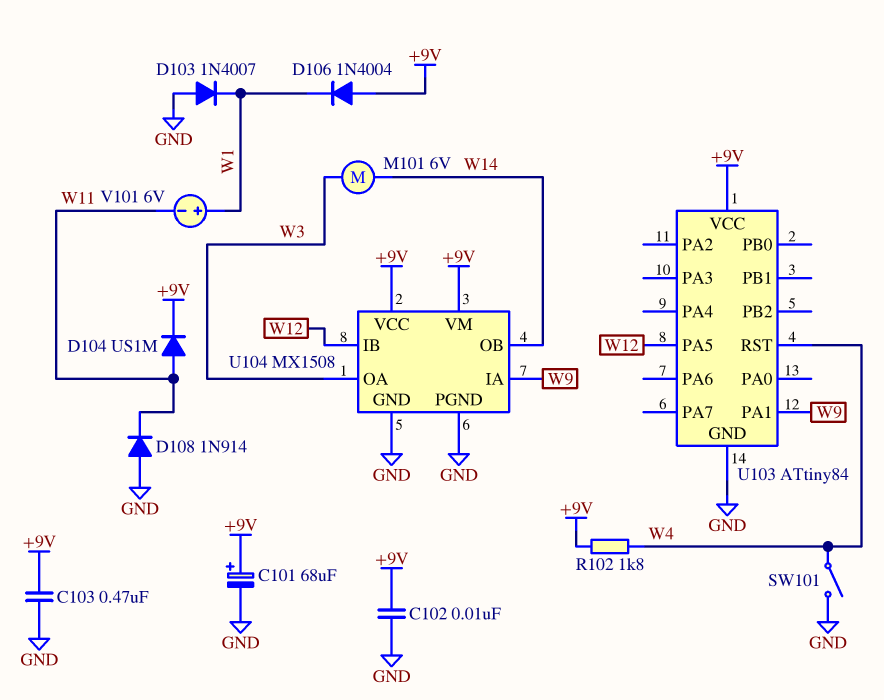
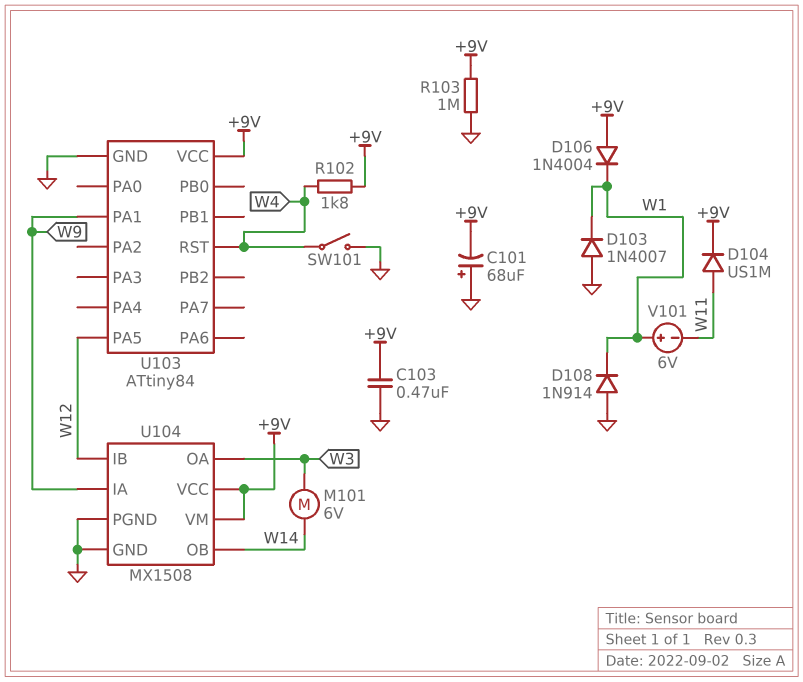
C101: 68uF (plus +9V, minus GND) -> 68uF (plus GND, minus +9V)
C102: 10nF (+9V, GND) -> none
D108: diode 1N914 (A GND, K W11) -> diode 1N914 (A GND, K W1)
R103: none -> 1M (+9V, GND)

